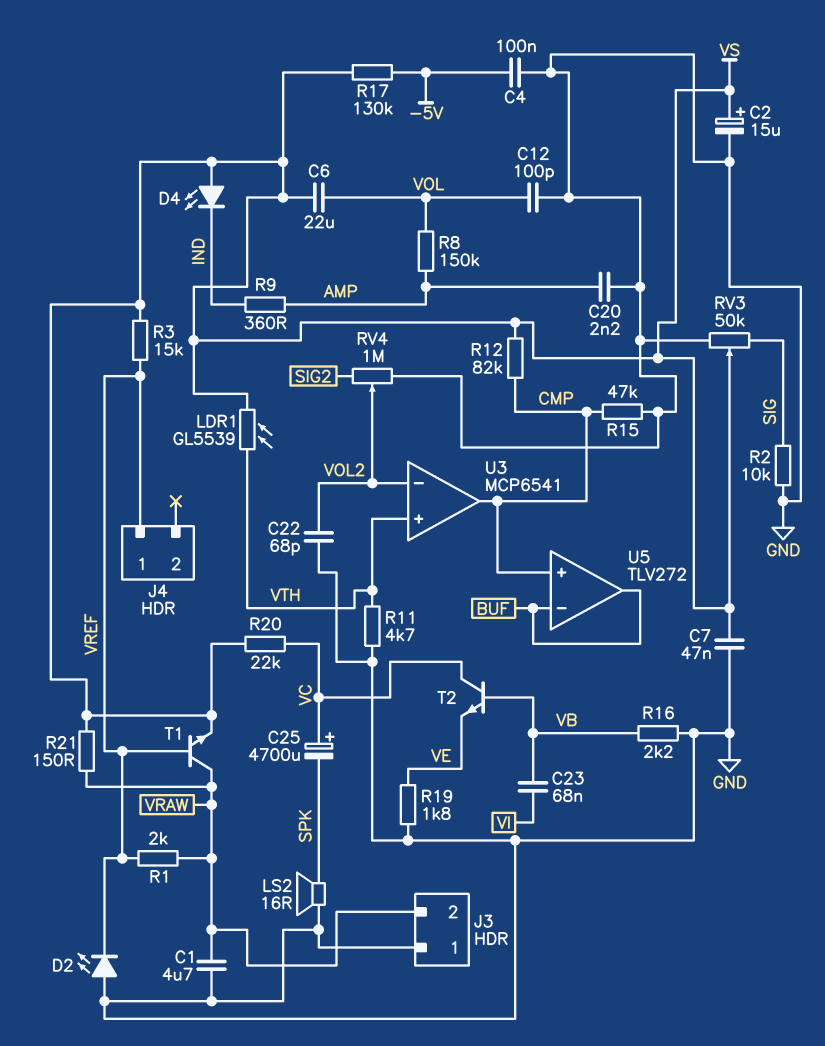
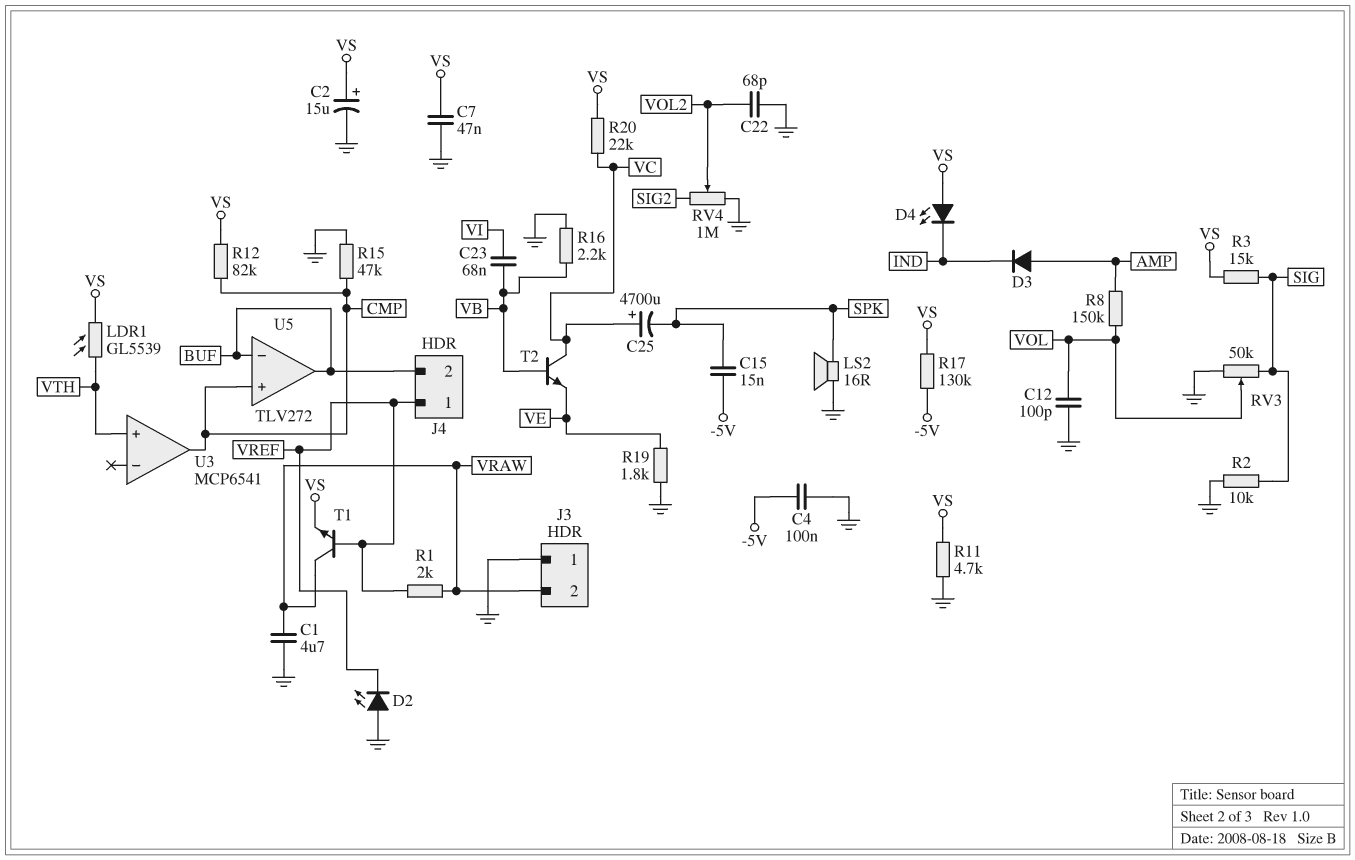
C6: 22uF (VOL, VS) -> none
C15: none -> 15nF (-5V, SPK)
C20: 2.2nF (AMP, GND) -> none
D3: none -> diode (A AMP, K IND)
J4 pin 2: none -> BUF
R3: 15k (VREF, VS) -> 15k (SIG, VS)
R9: 360 (AMP, IND) -> none
R11: 4.7k (GND, VTH) -> 4.7k (GND, VS)
R21: 150 (VRAW, VS) -> none
RV3: 50k (GND, SIG, wiper VS) -> 50k (GND, SIG, wiper VOL)
U3 pin in-: VOL2 -> none

